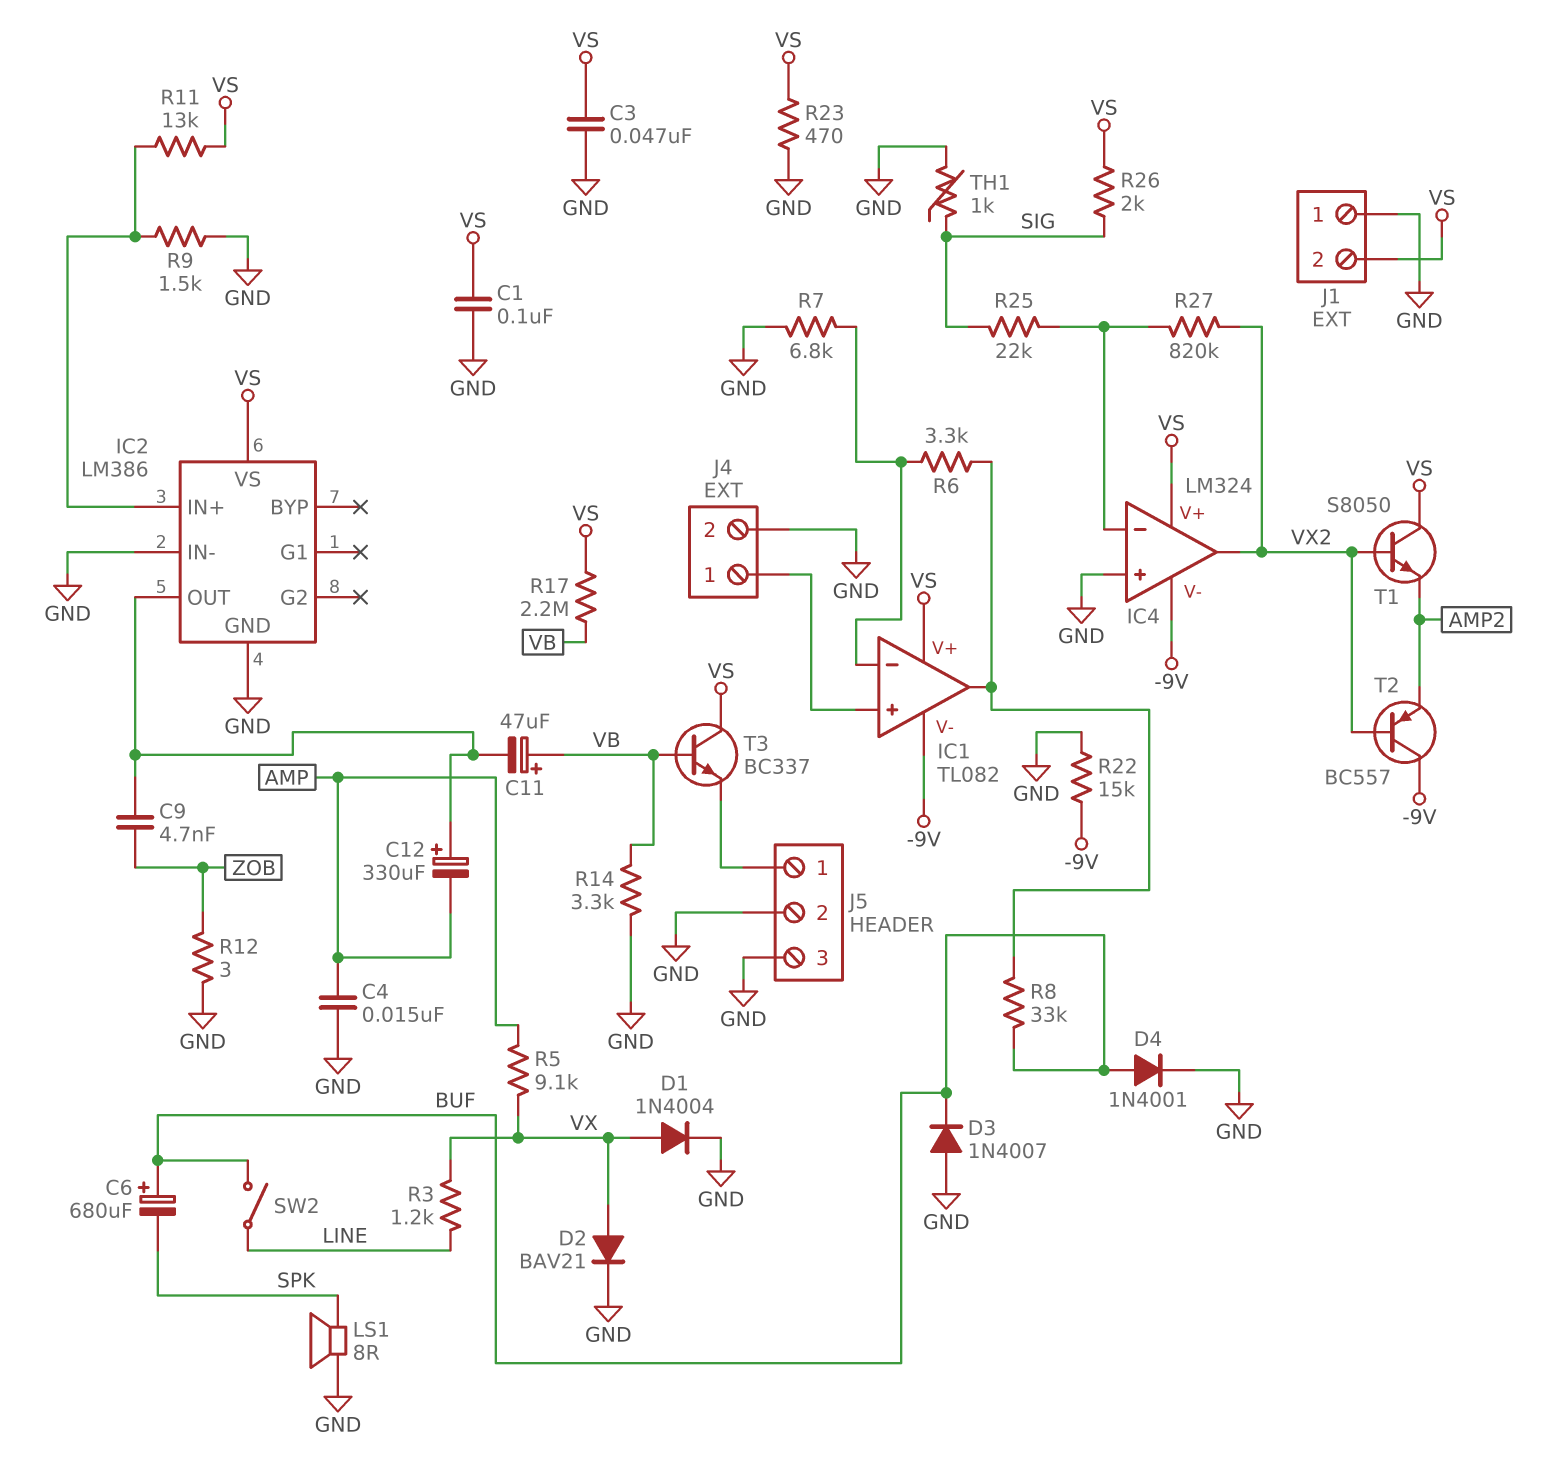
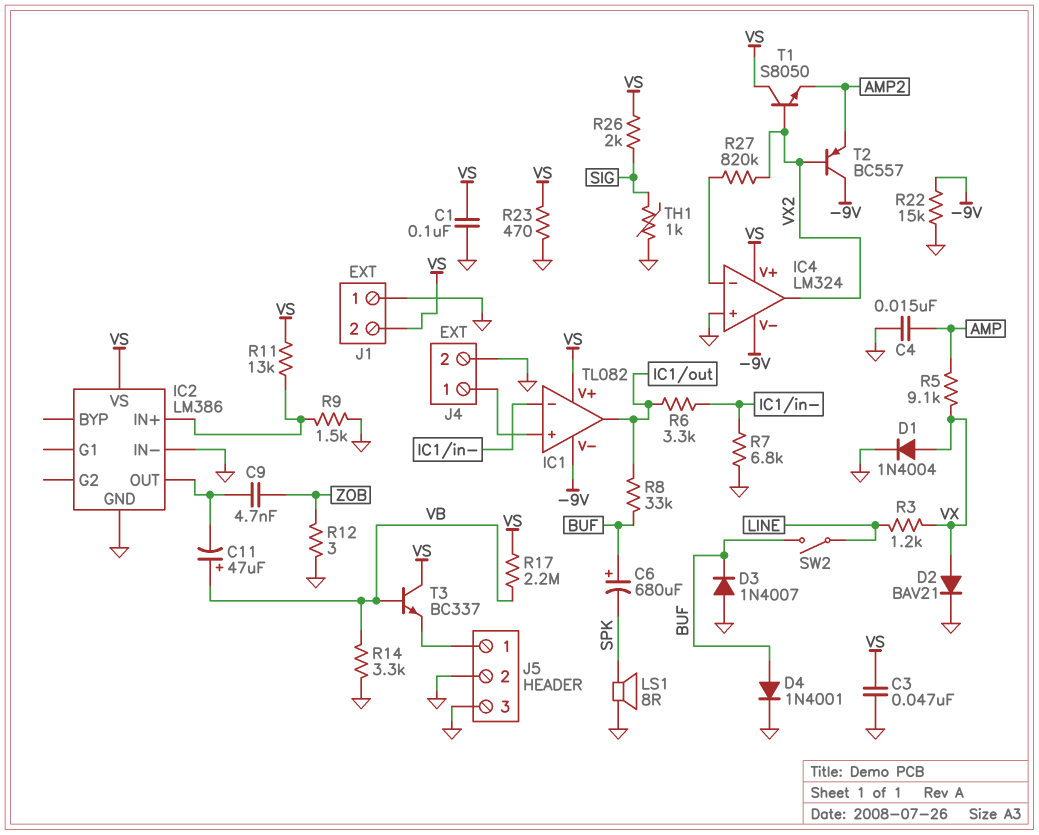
C12: 330uF (plus IC2/OUT, minus AMP) -> none
R25: 22k (IC4/in-, SIG) -> none

